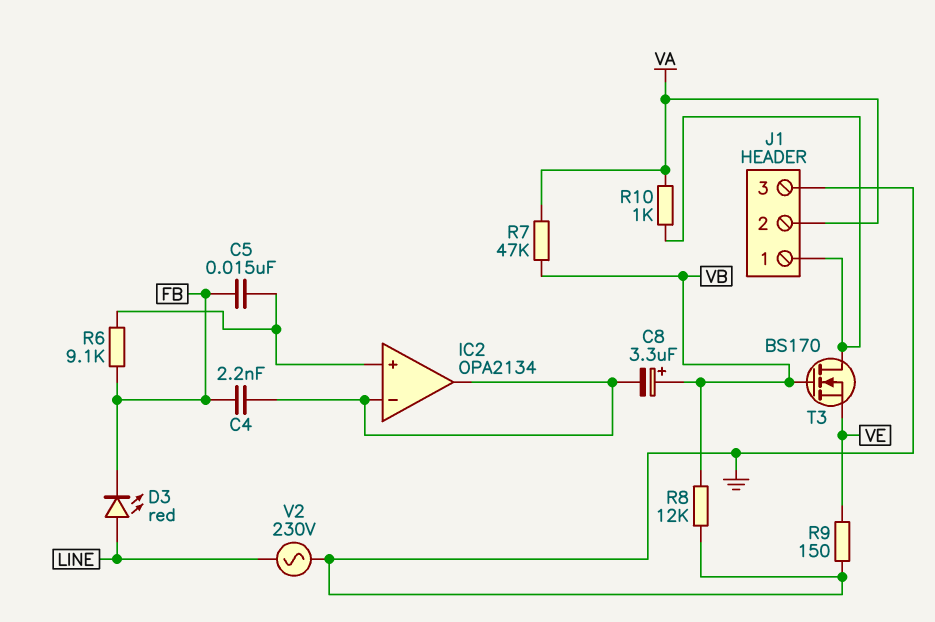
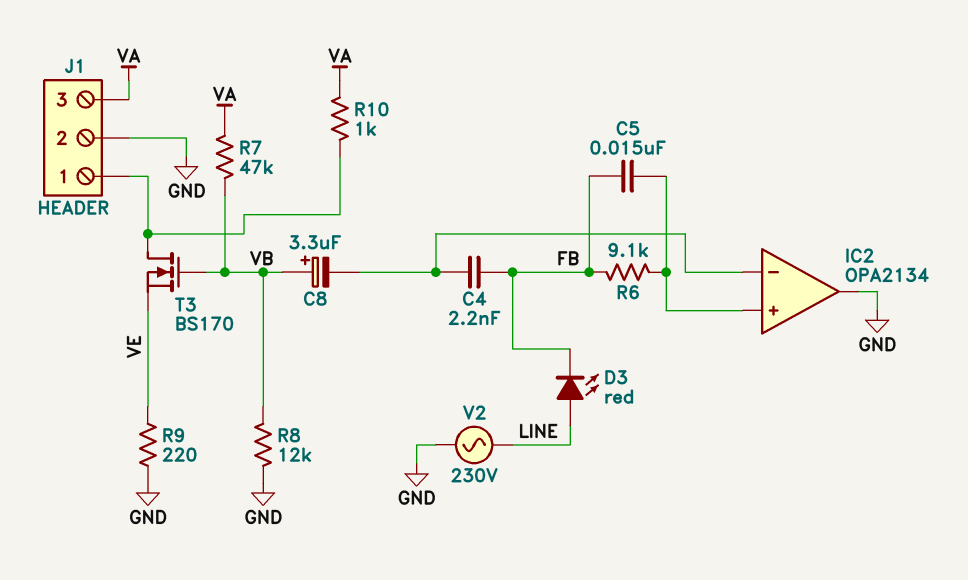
IC2 pin out: IC2/in- -> GND
J1 pin 2: VA -> GND
J1 pin 3: GND -> VA
R9: 150 (GND, VE) -> 220 (GND, VE)

